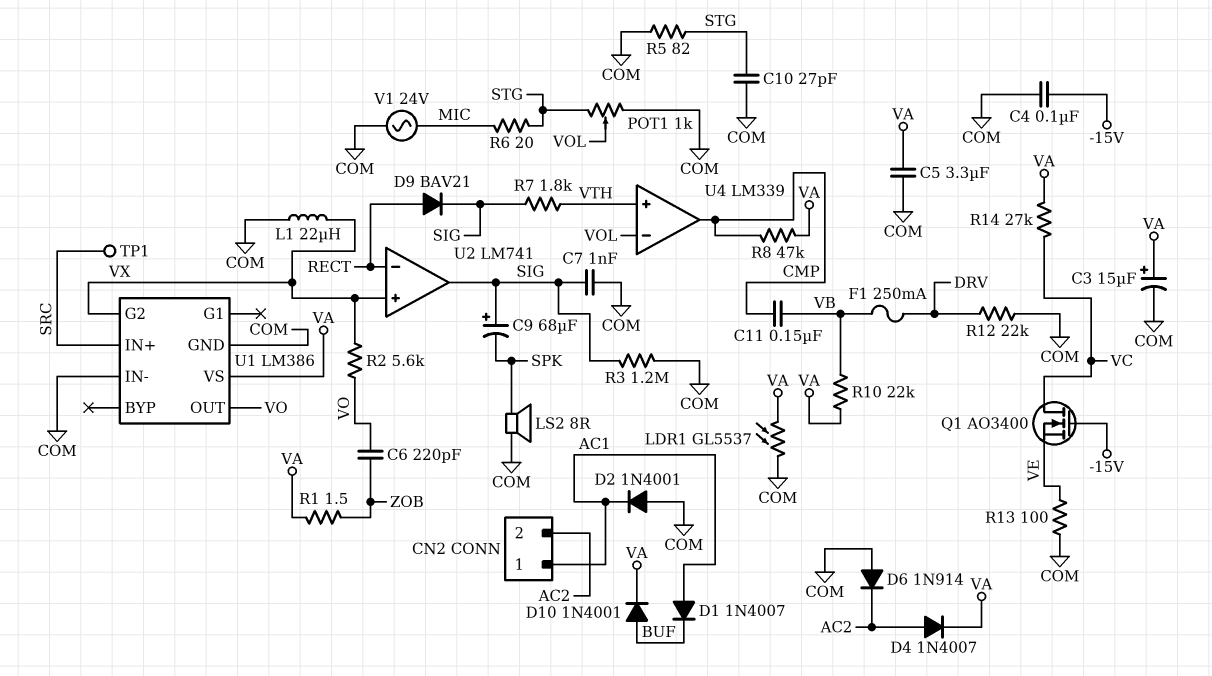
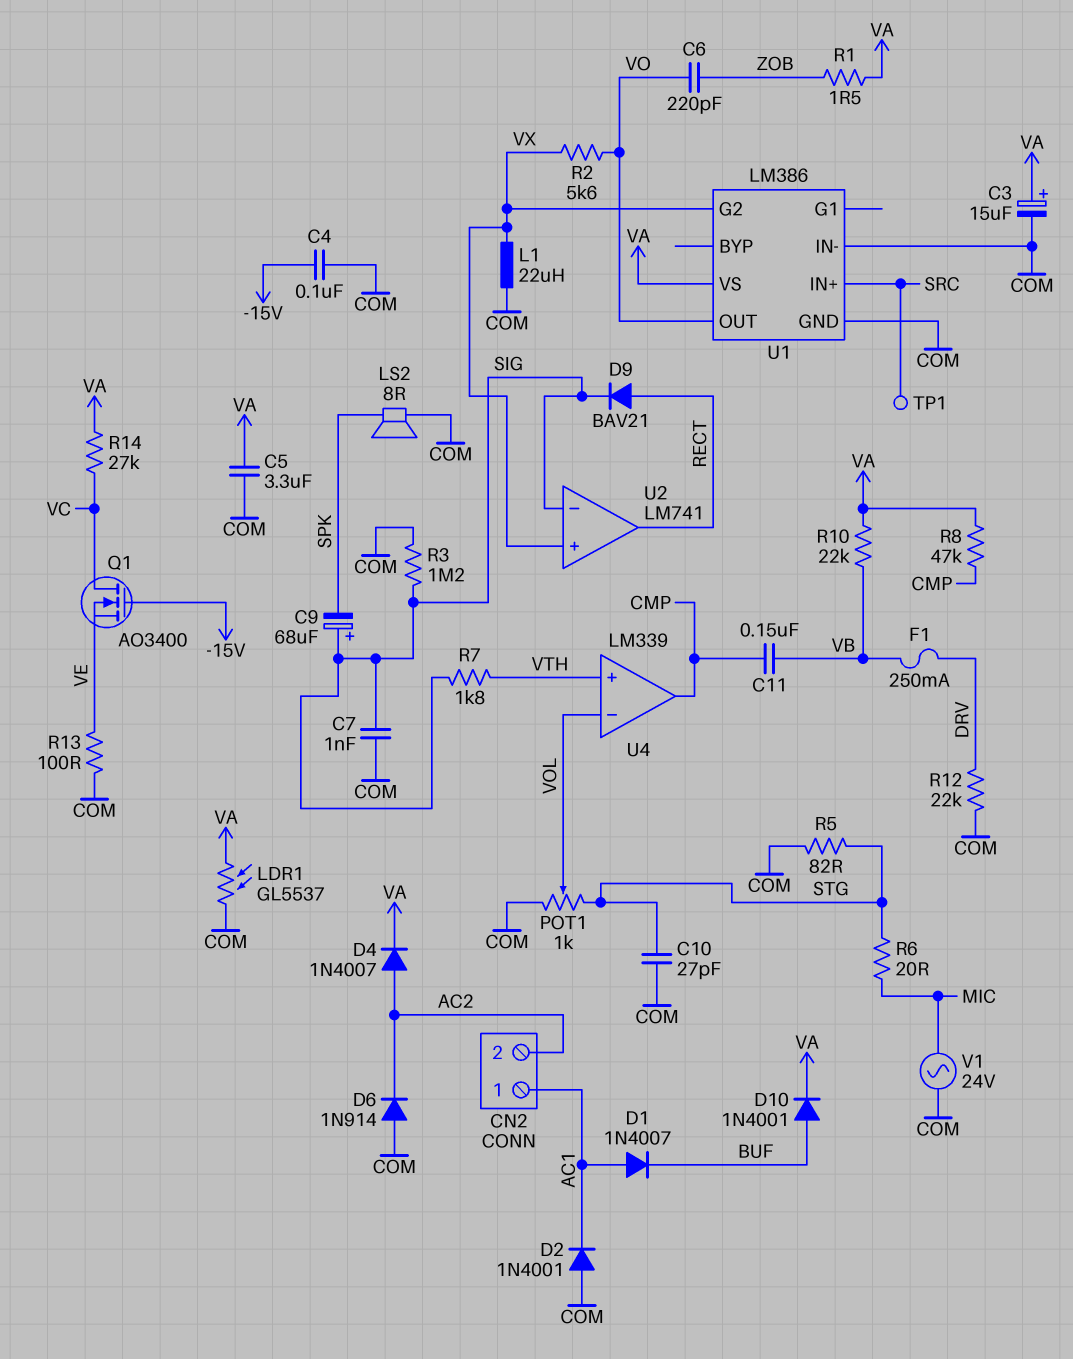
U2 pin in-: RECT -> SIG
U2 pin out: SIG -> RECT

